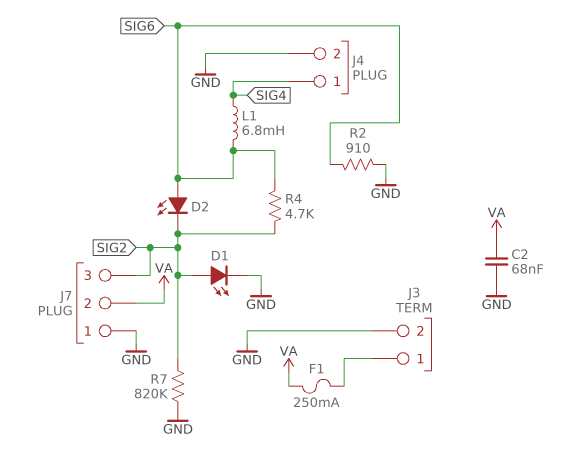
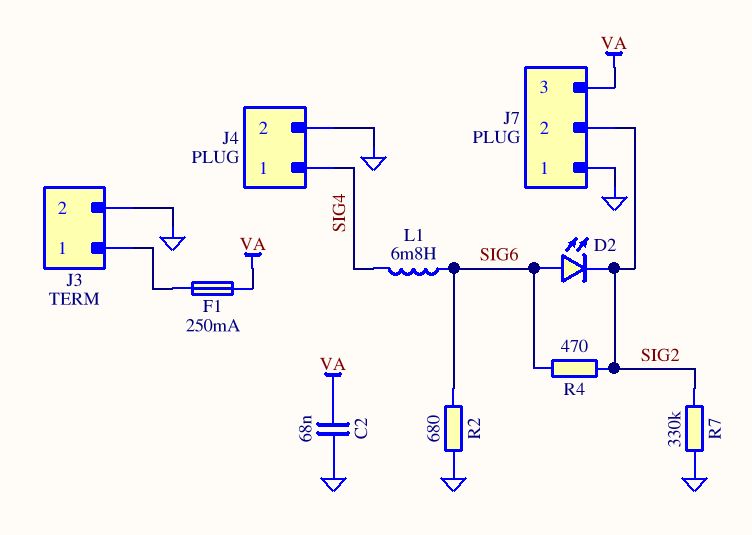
D1: LED (A SIG2, K GND) -> none
J7 pin 2: VA -> SIG2
J7 pin 3: SIG2 -> VA
R2: 910 (GND, SIG6) -> 680 (GND, SIG6)
R4: 4.7k (SIG2, SIG6) -> 470 (SIG2, SIG6)
R7: 820k (GND, SIG2) -> 330k (GND, SIG2)

